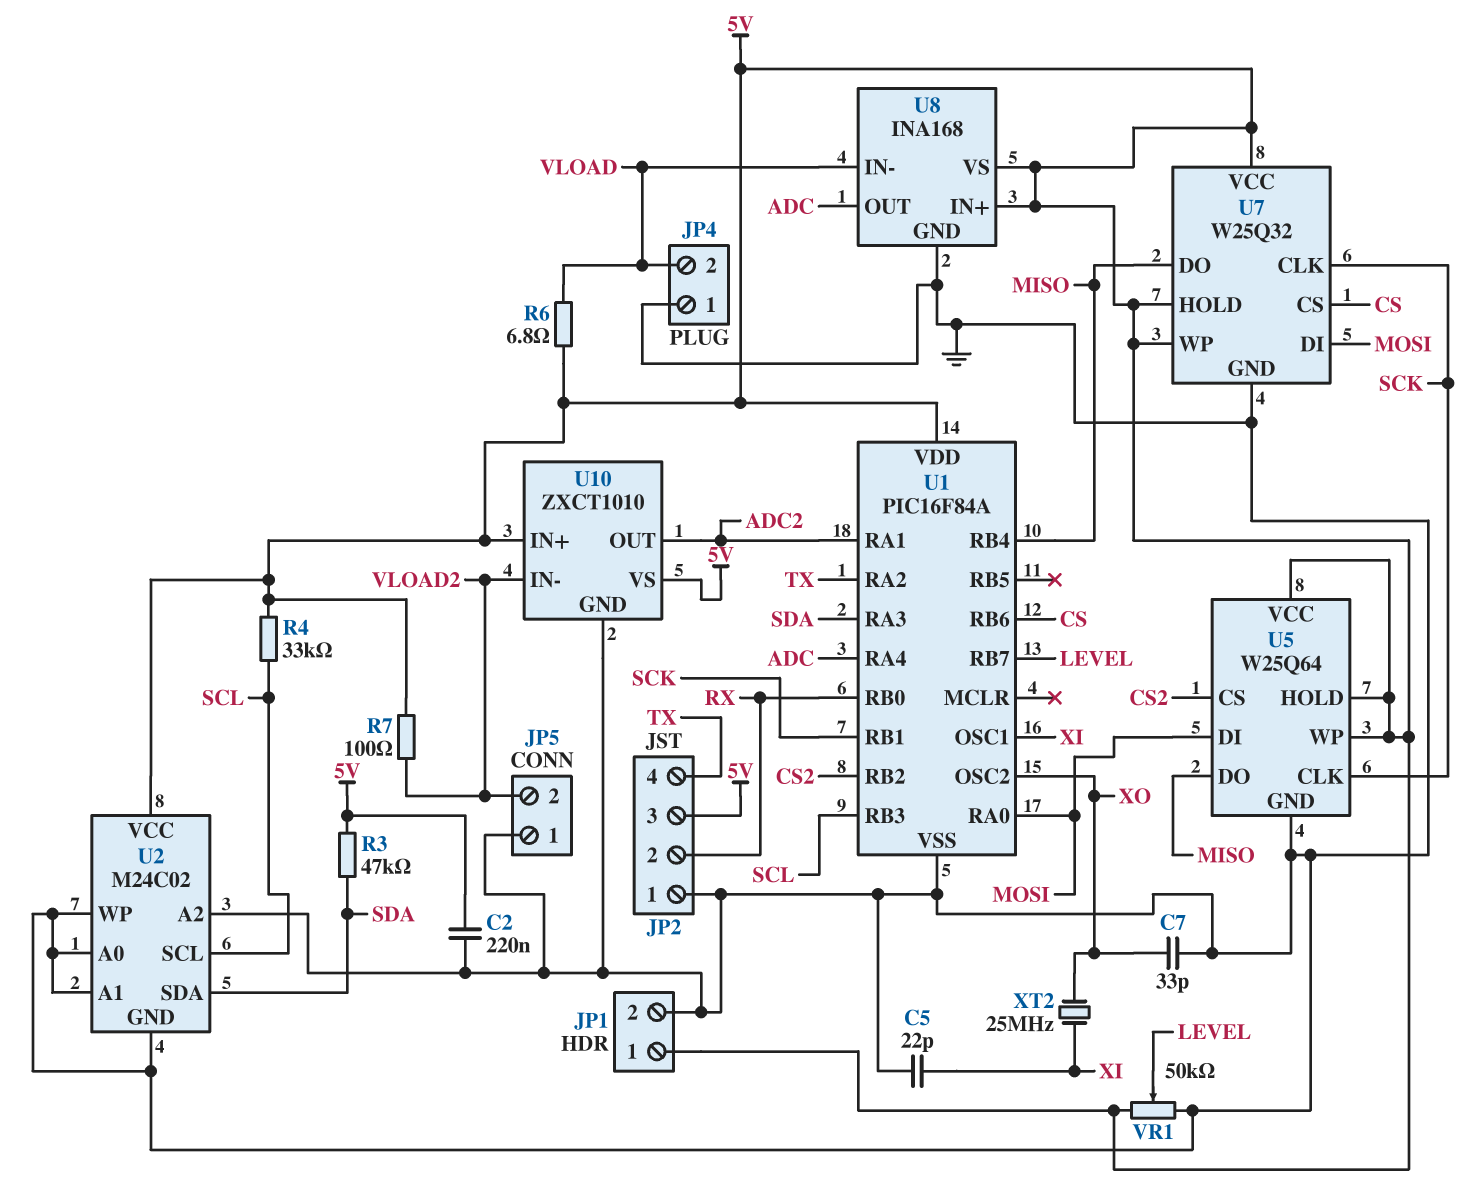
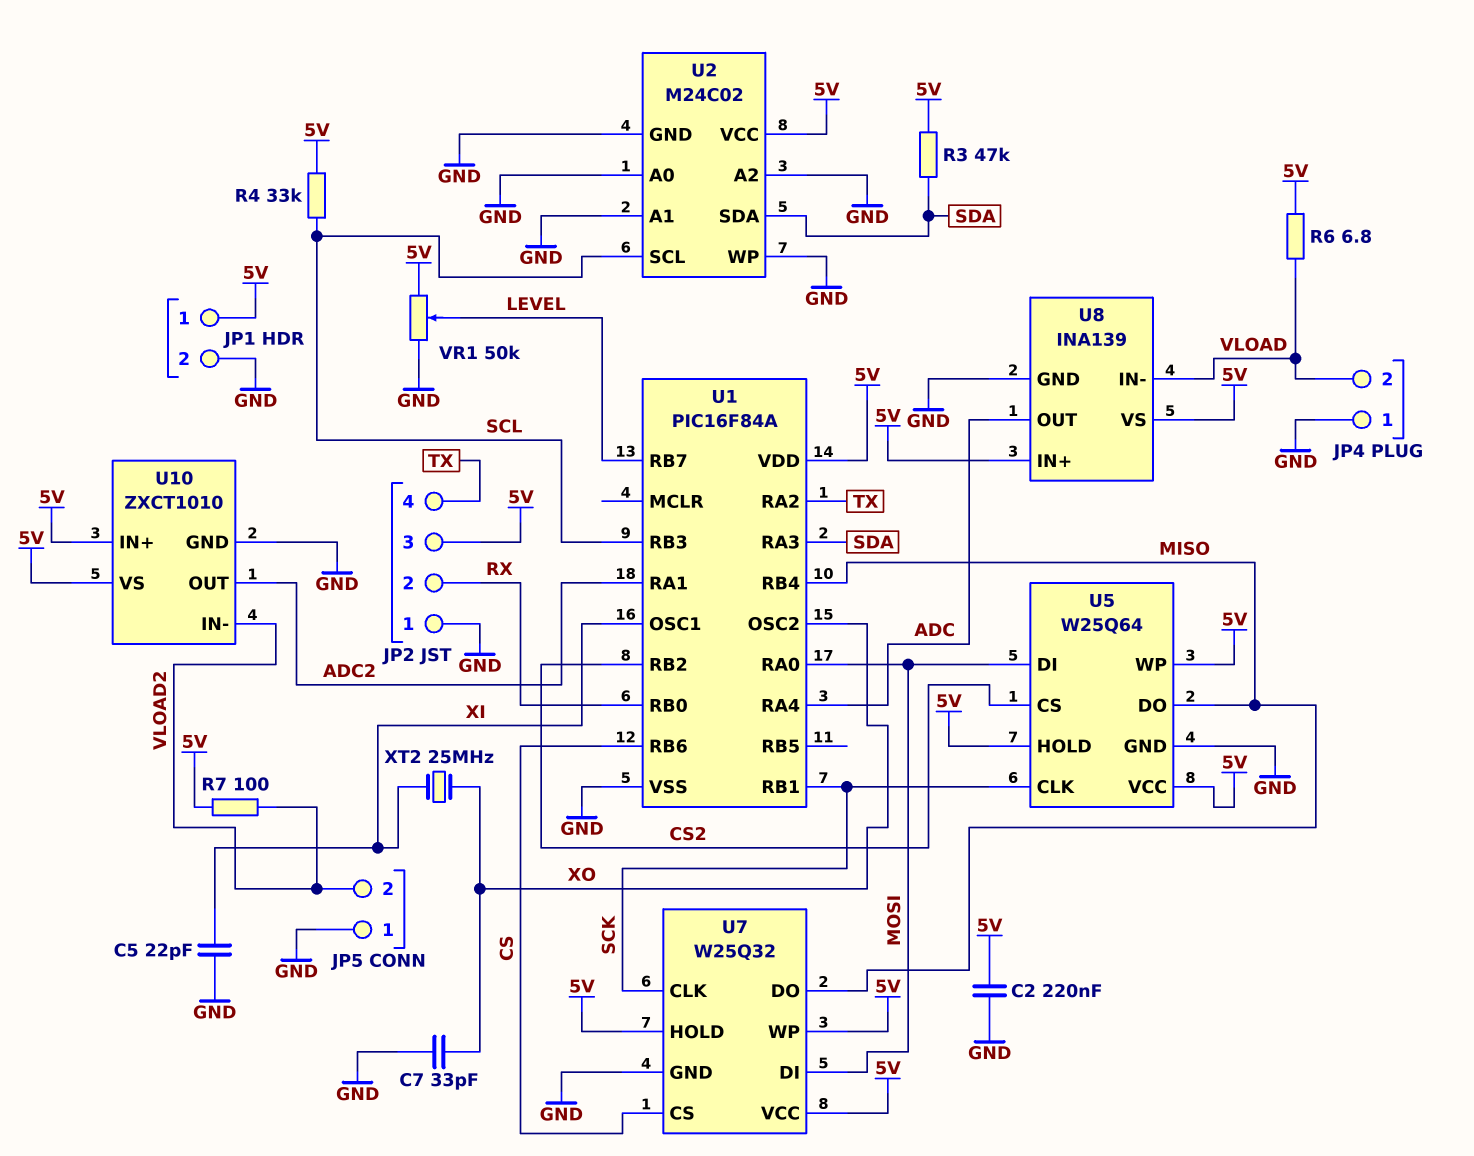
U8: INA168 -> INA139

